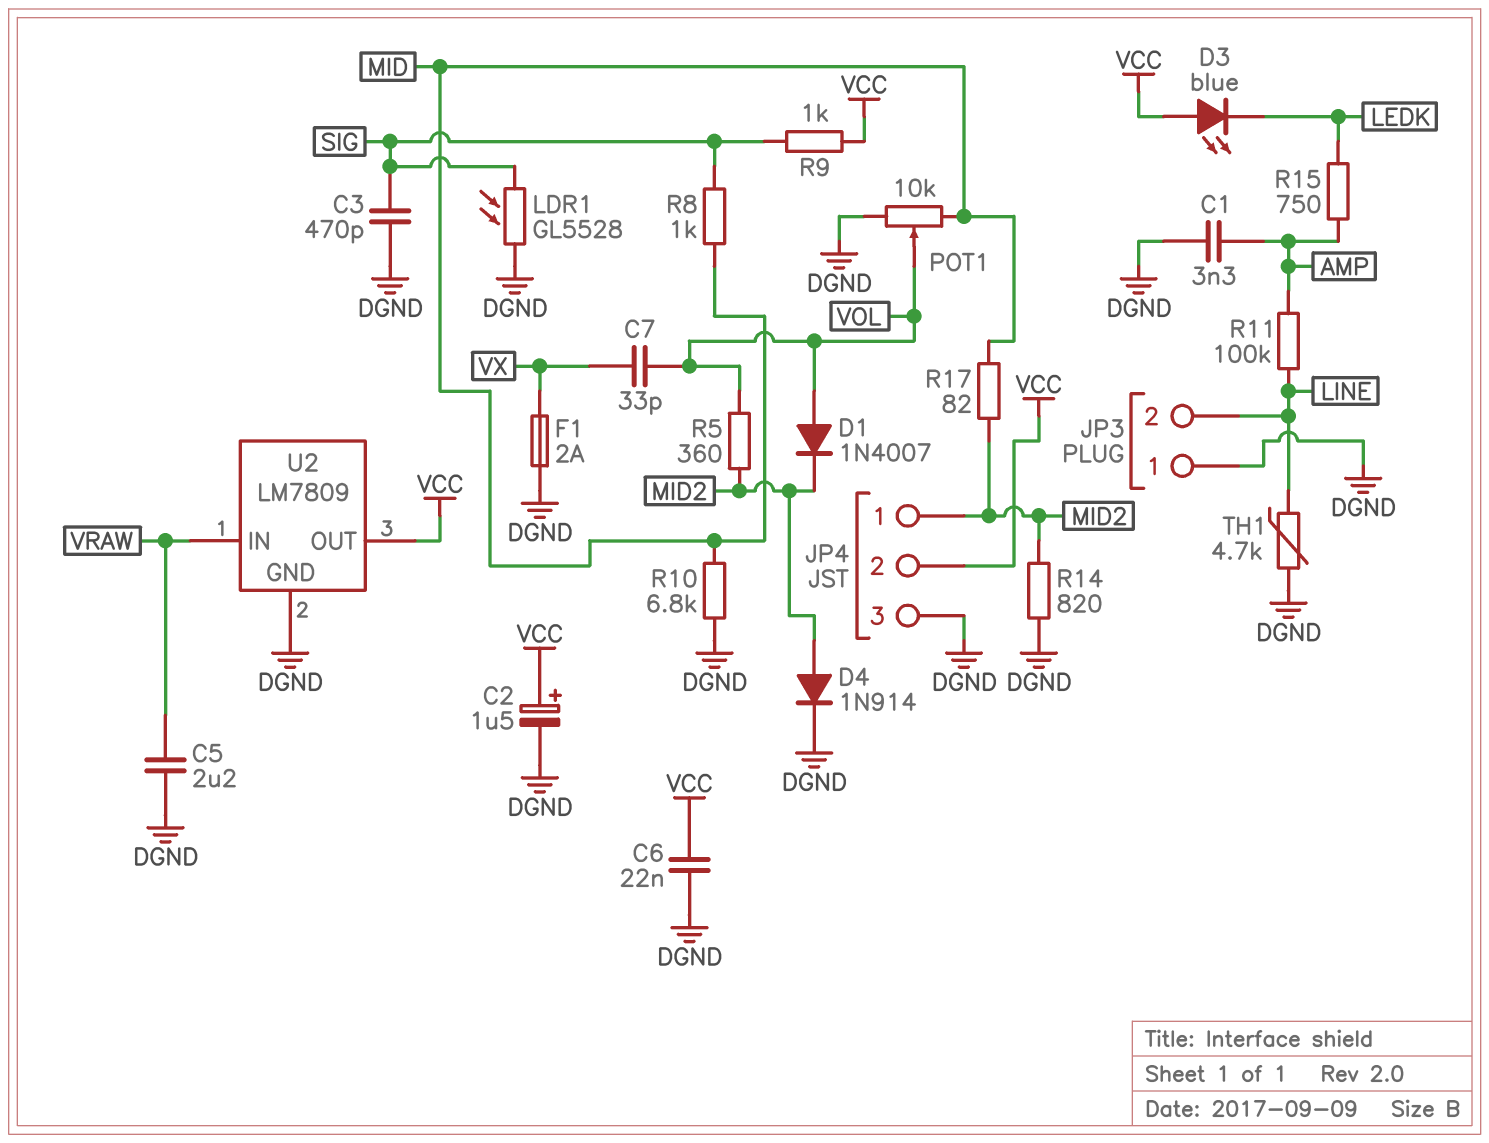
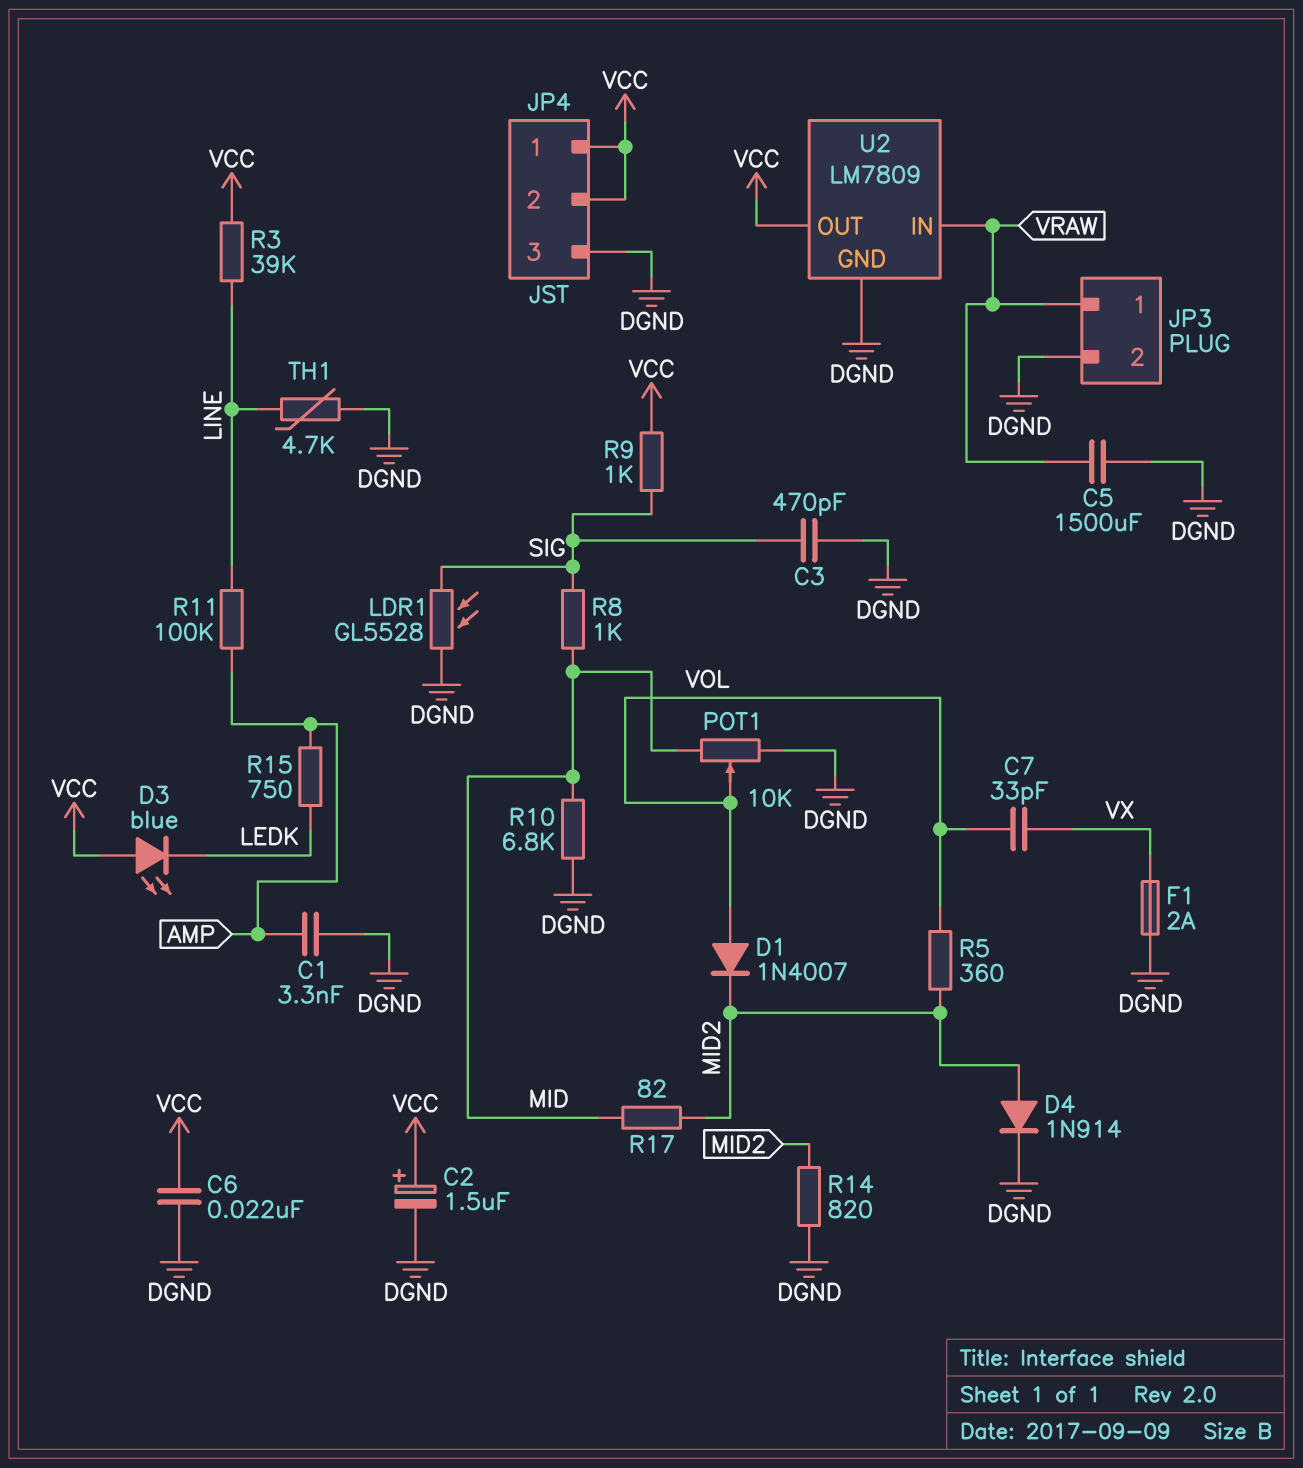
C5: 2.2uF (DGND, VRAW) -> 1500uF (DGND, VRAW)
JP3 pin 1: DGND -> VRAW
JP3 pin 2: LINE -> DGND
JP4 pin 1: MID2 -> VCC
R3: none -> 39k (LINE, VCC)

